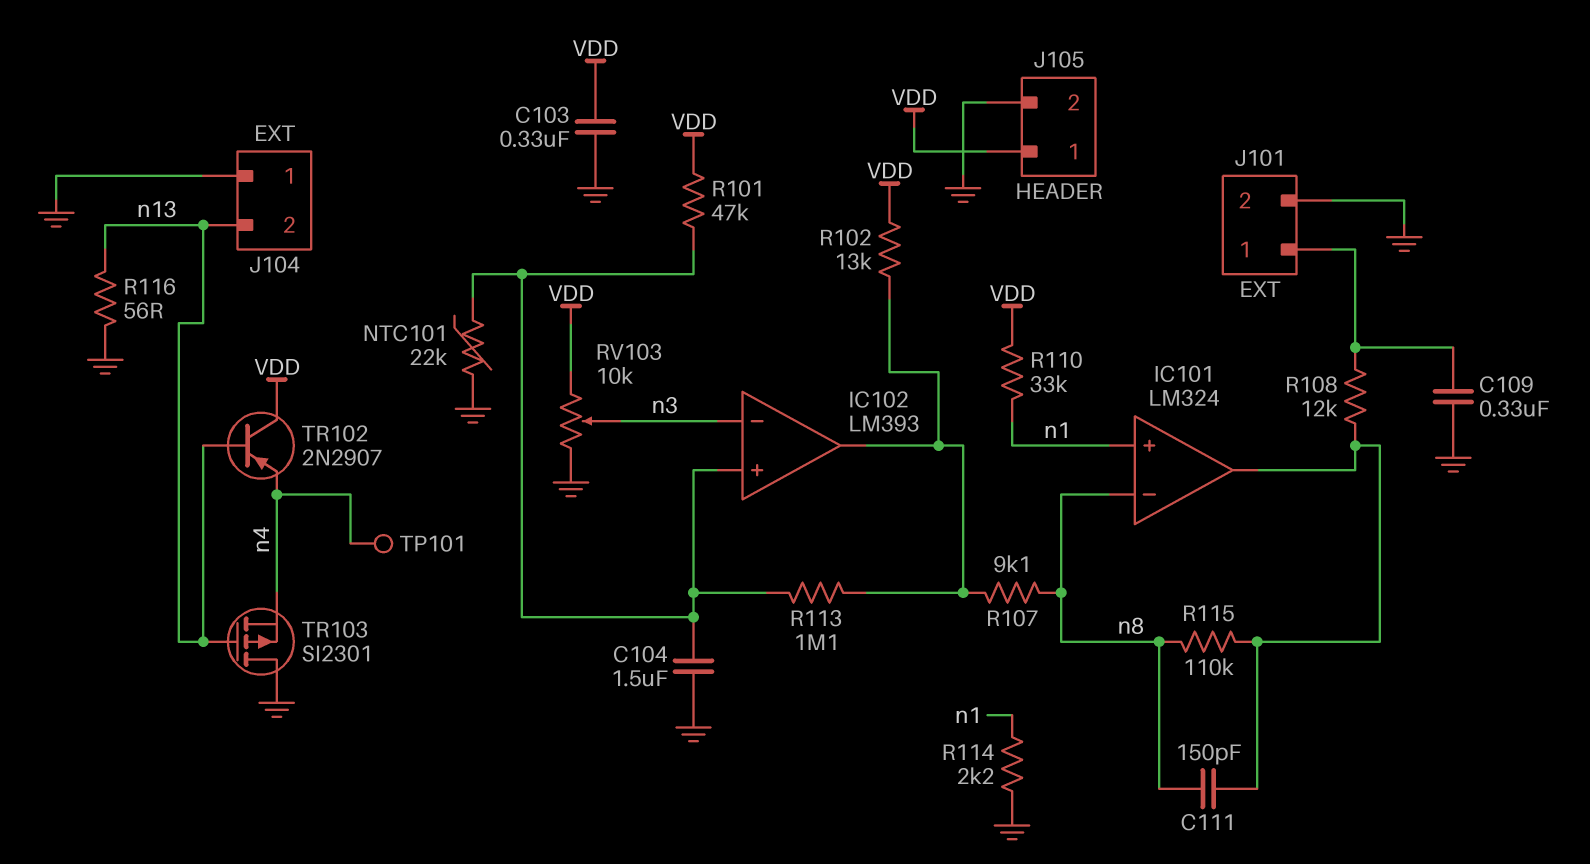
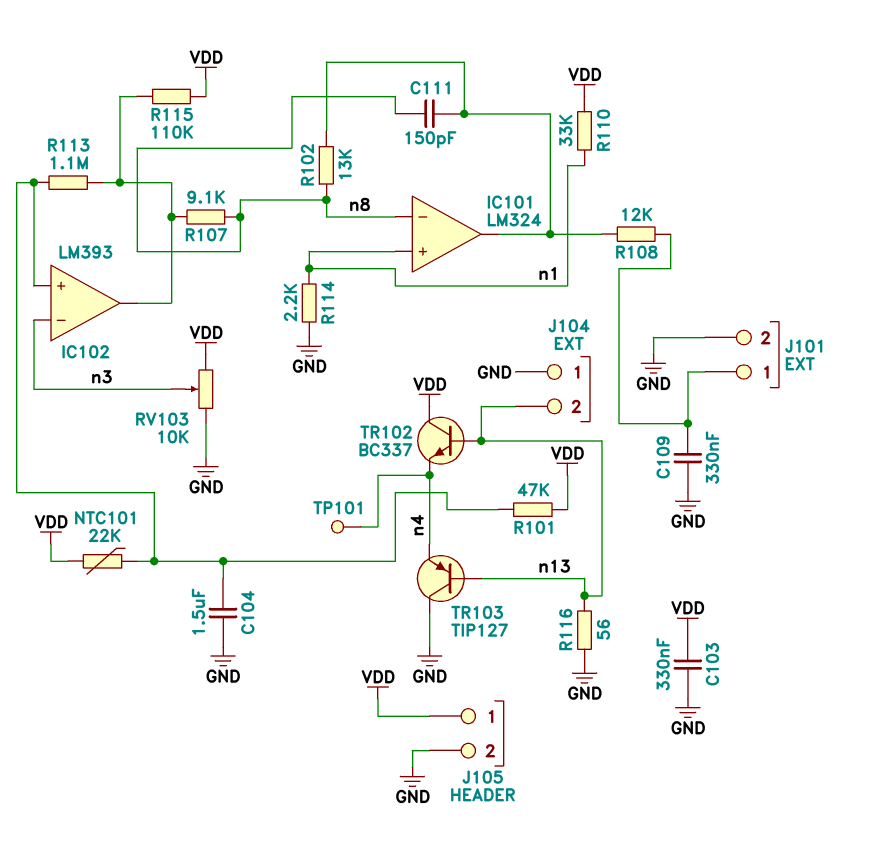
NTC101: 22k (GND, IC102/in+) -> 22k (IC102/in+, VDD)
R102: 13k (IC102/out, VDD) -> 13k (IC101/out, n8)
R115: 110k (IC101/out, n8) -> 110k (IC102/out, VDD)
TR102: PNP 2N2907 (B n13, C VDD, E n4) -> NPN BC337 (B n13, C VDD, E n4)
TR103: PMOS SI2301 (G n13, D GND, S n4) -> PNP TIP127 (B n13, C GND, E n4)

